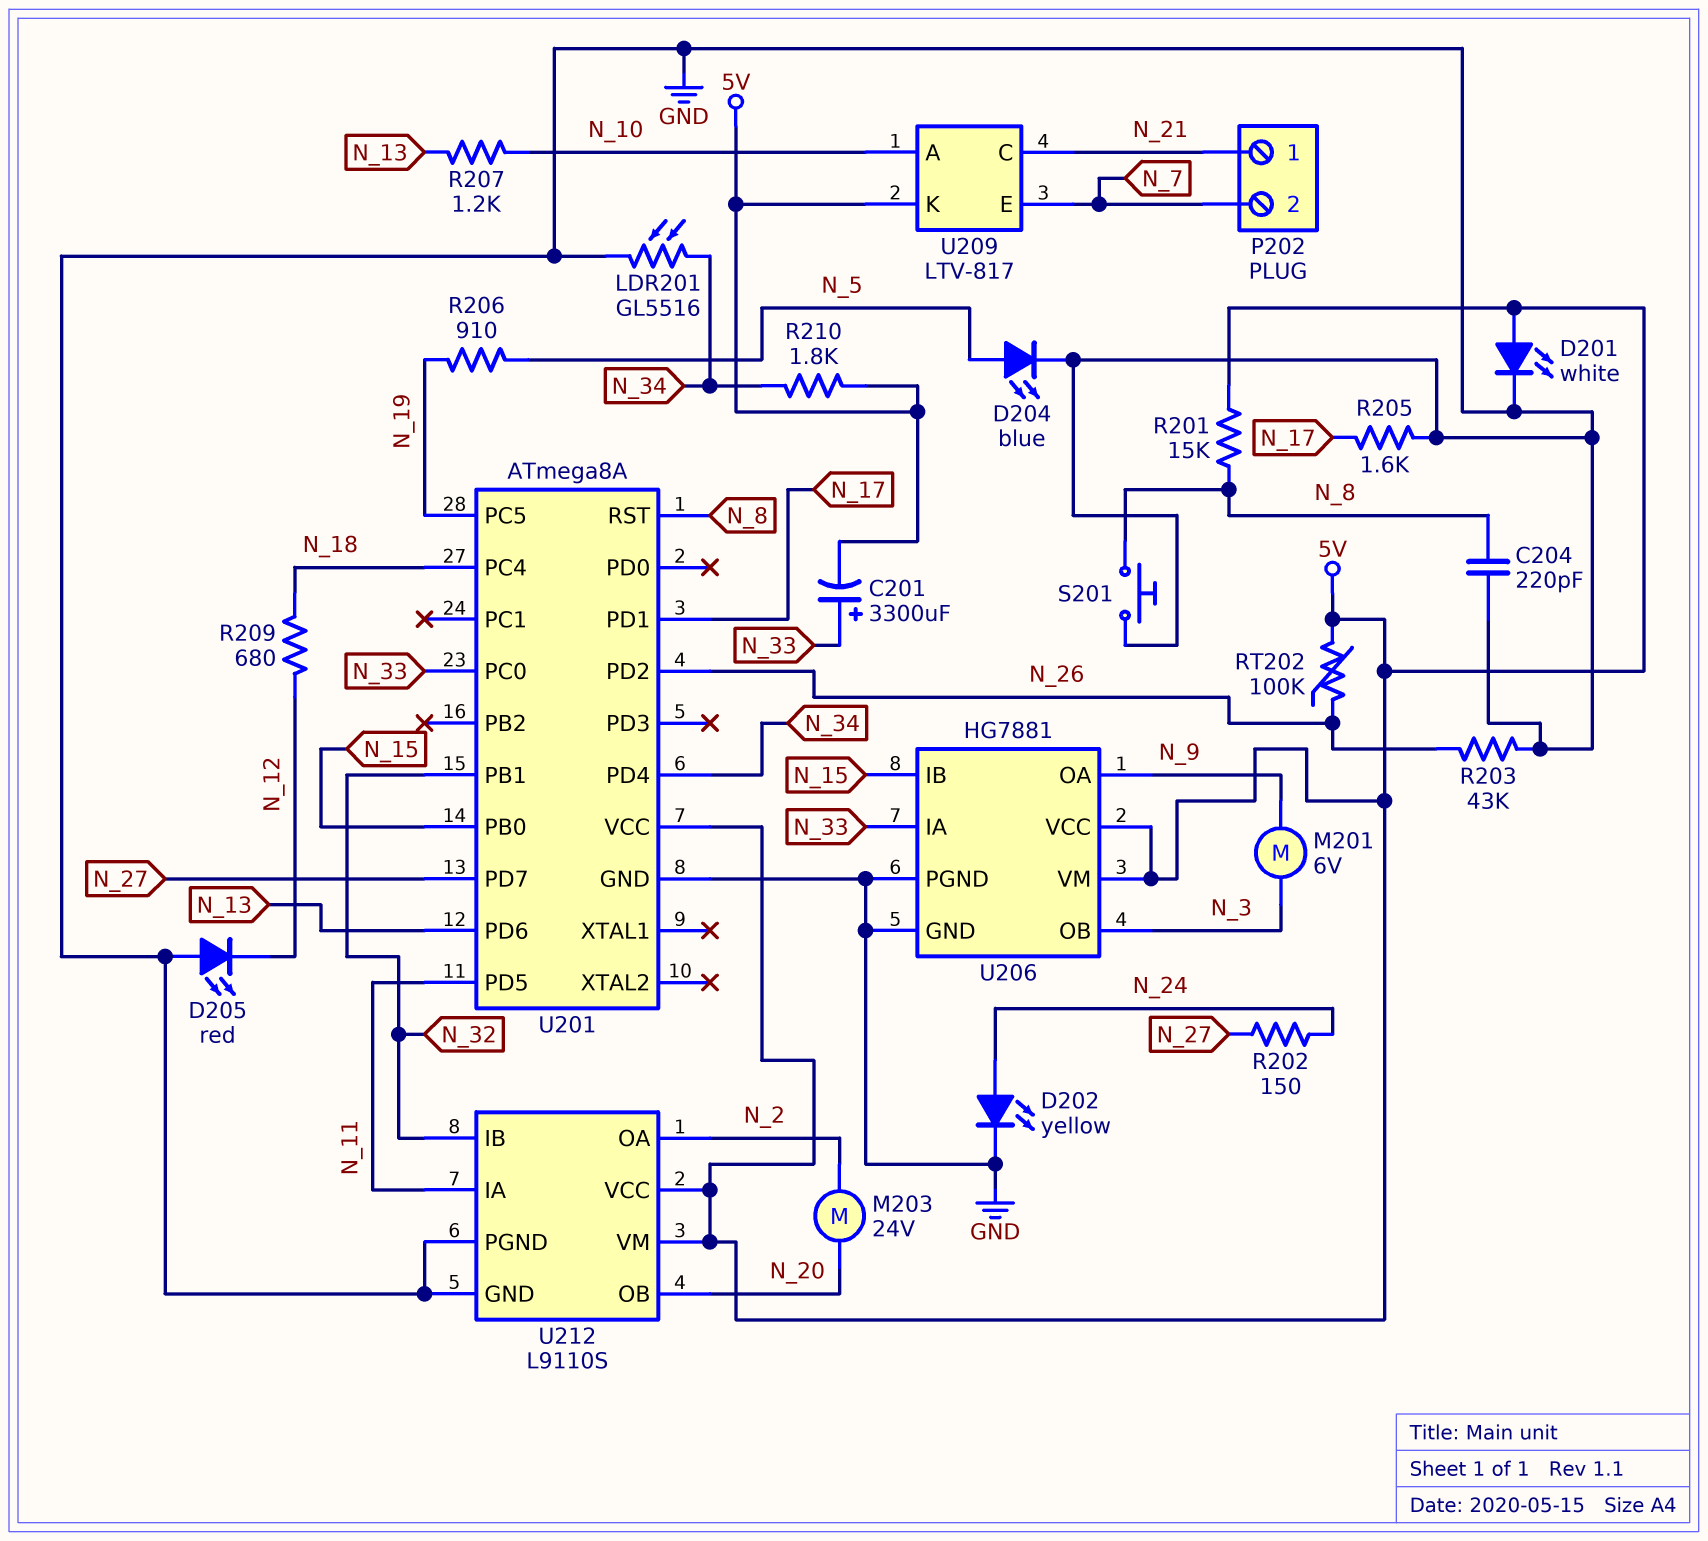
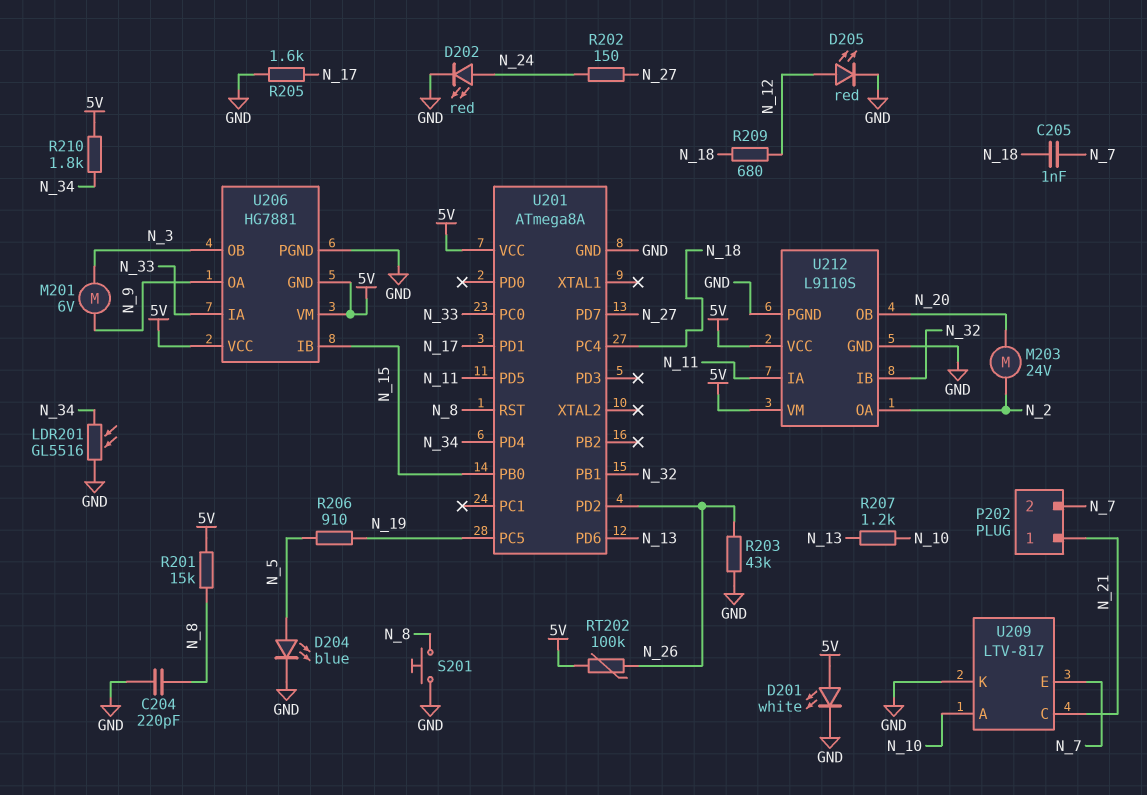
C201: 3300uF (plus N_33, minus 5V) -> none
C205: none -> 1nF (N_7, N_18)
D202: LED yellow (A N_24, K GND) -> LED red (A N_24, K GND)
D205: LED red (A GND, K N_12) -> LED red (A N_12, K GND)
U206 pin GND: GND -> 5V
U209 pin K: 5V -> GND

